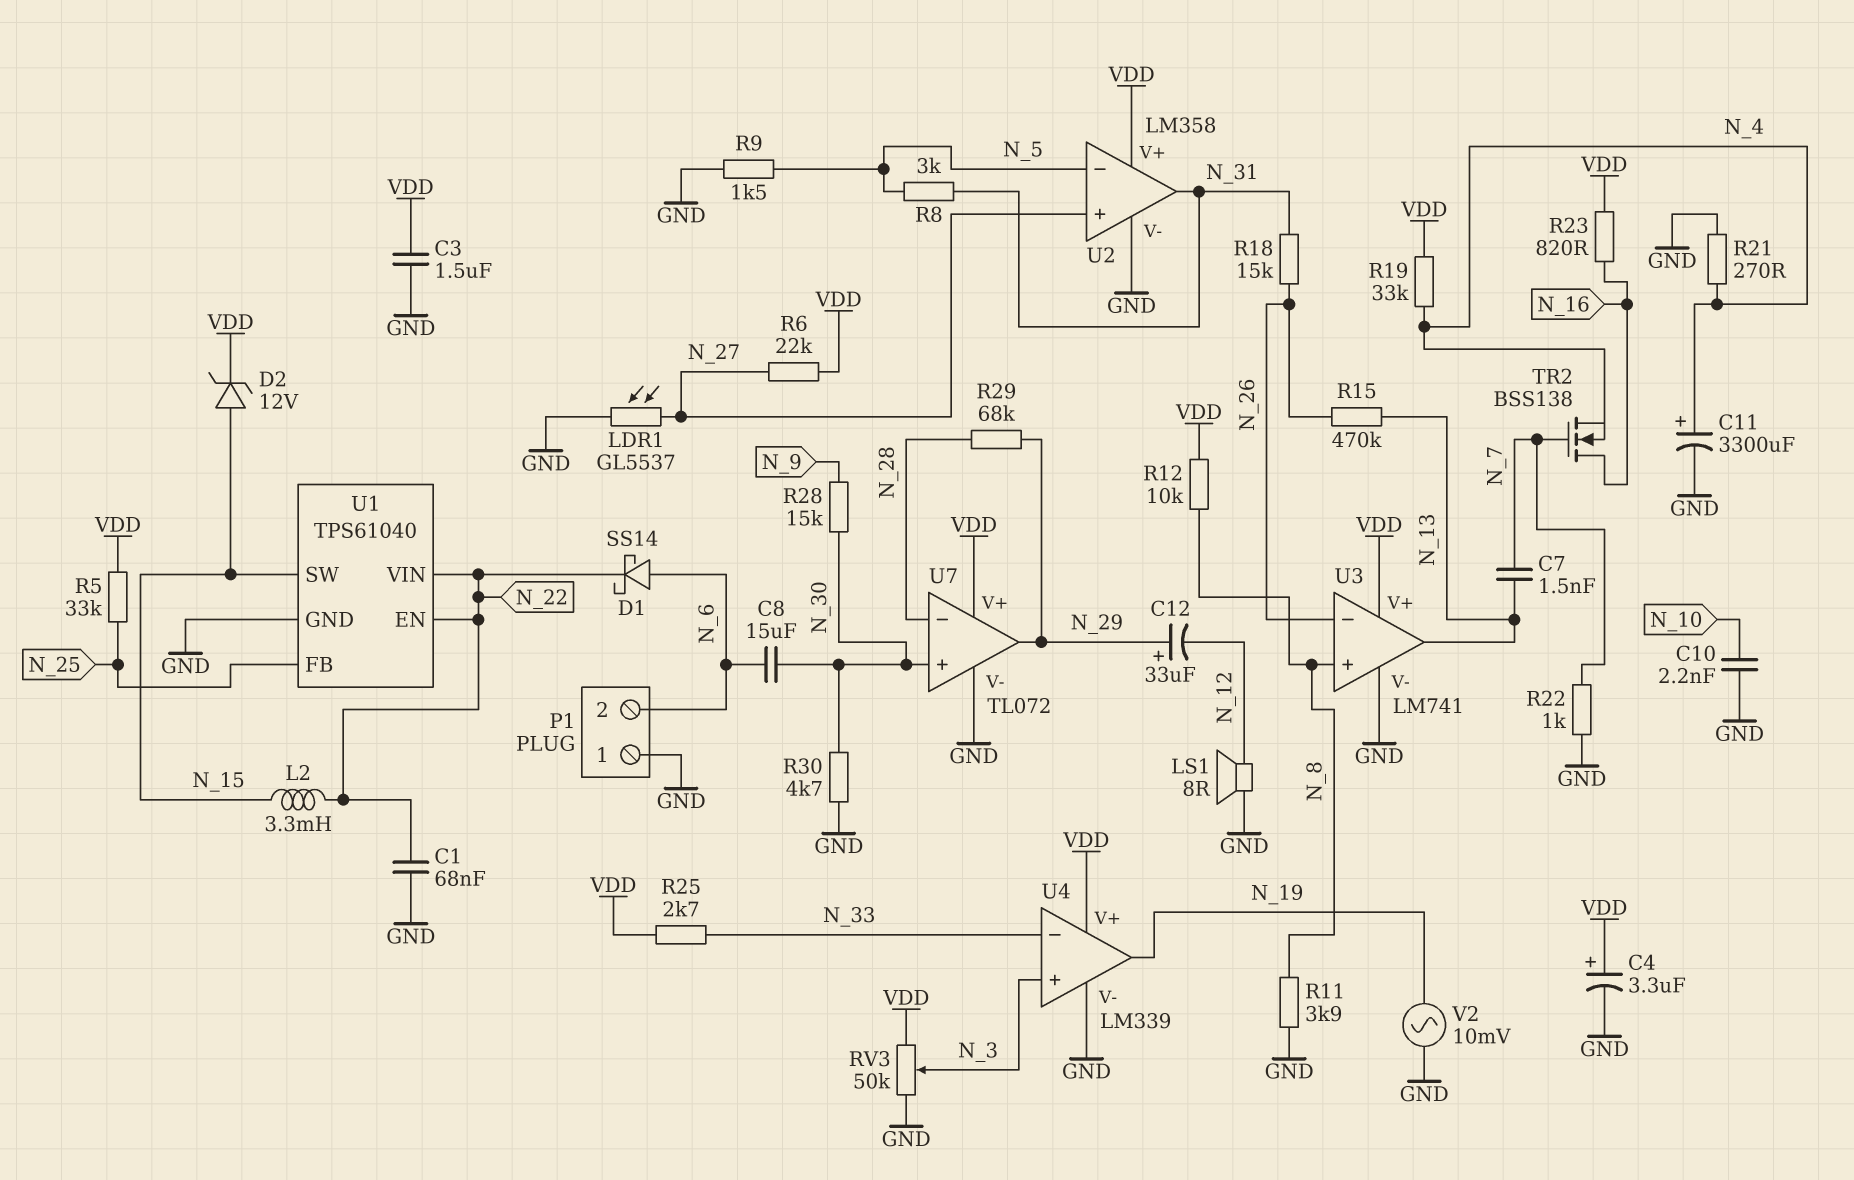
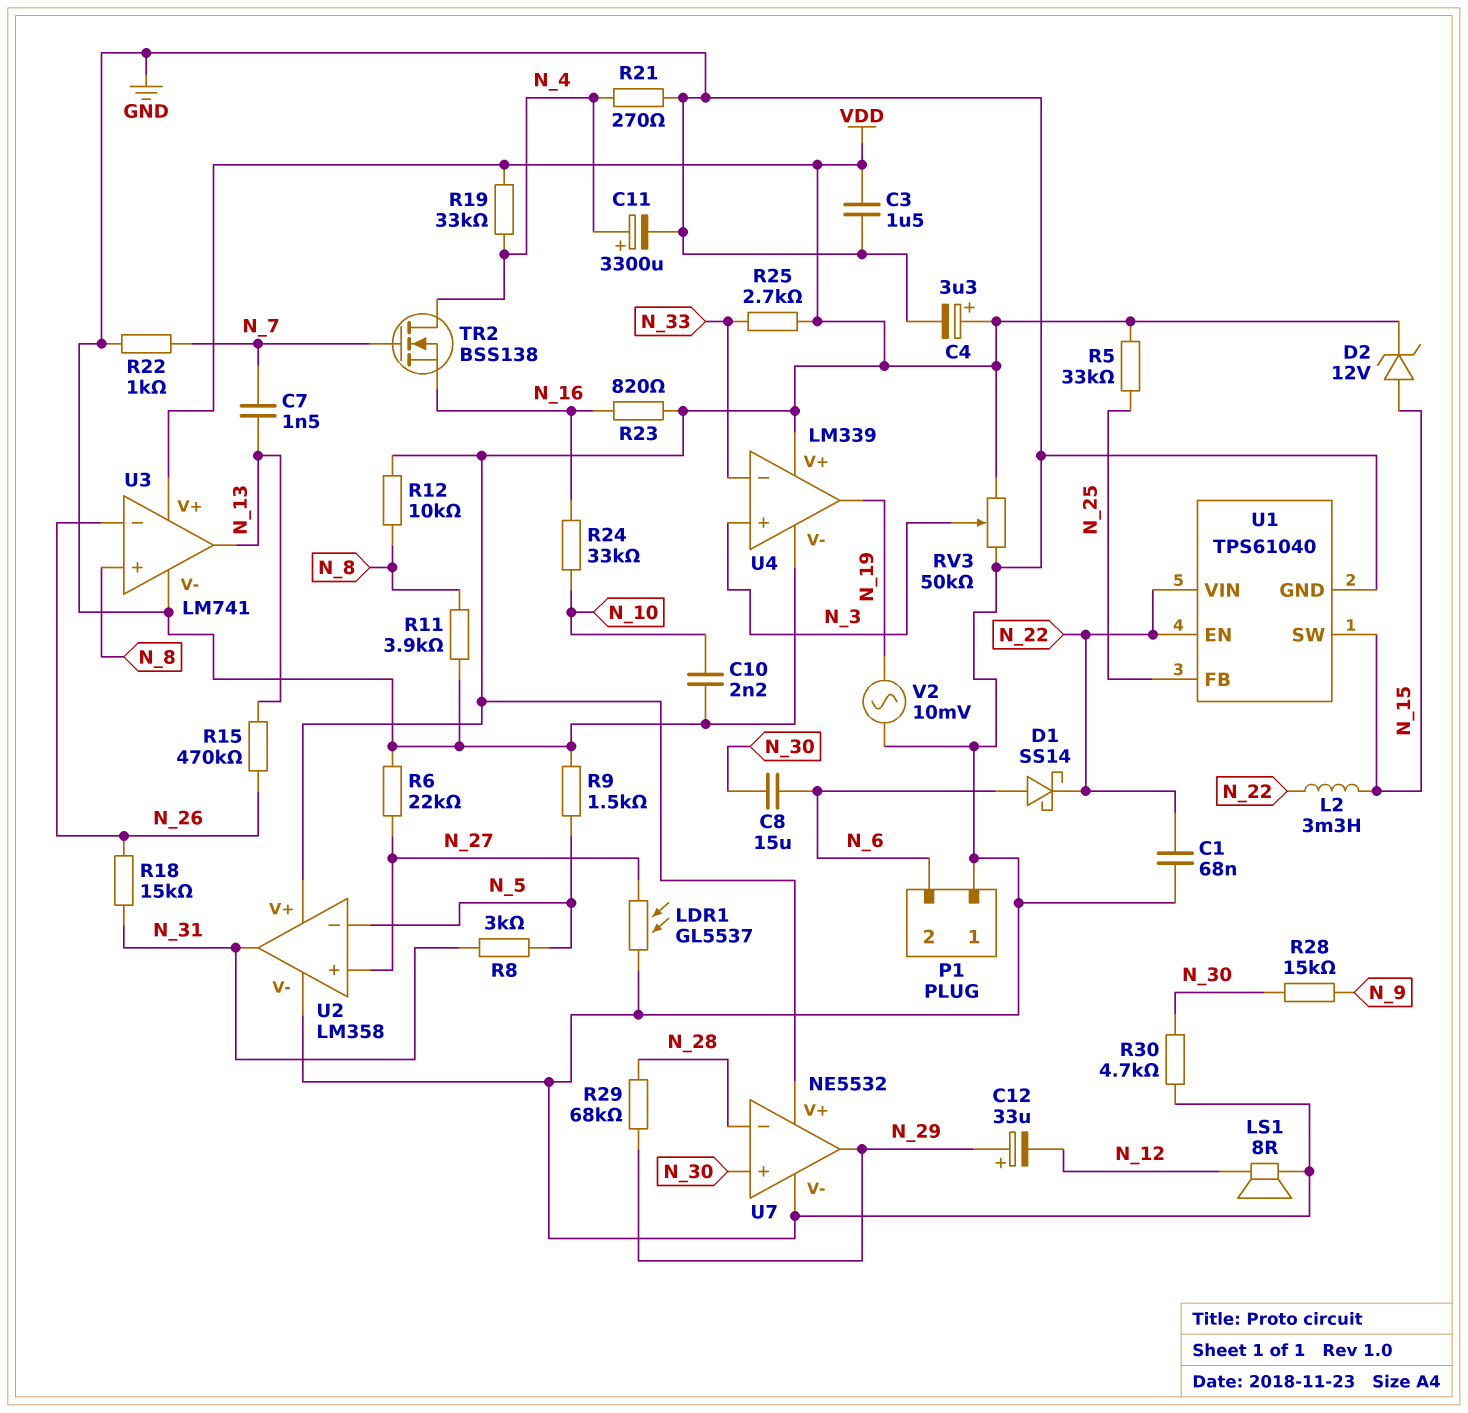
R6: 22k (N_27, VDD) -> 22k (GND, N_27)
R24: none -> 33k (N_10, N_16)
TR2: NMOS BSS138 (G N_7, D N_16, S N_4) -> NMOS BSS138 (G N_7, D N_4, S N_16)
U7: TL072 -> NE5532

